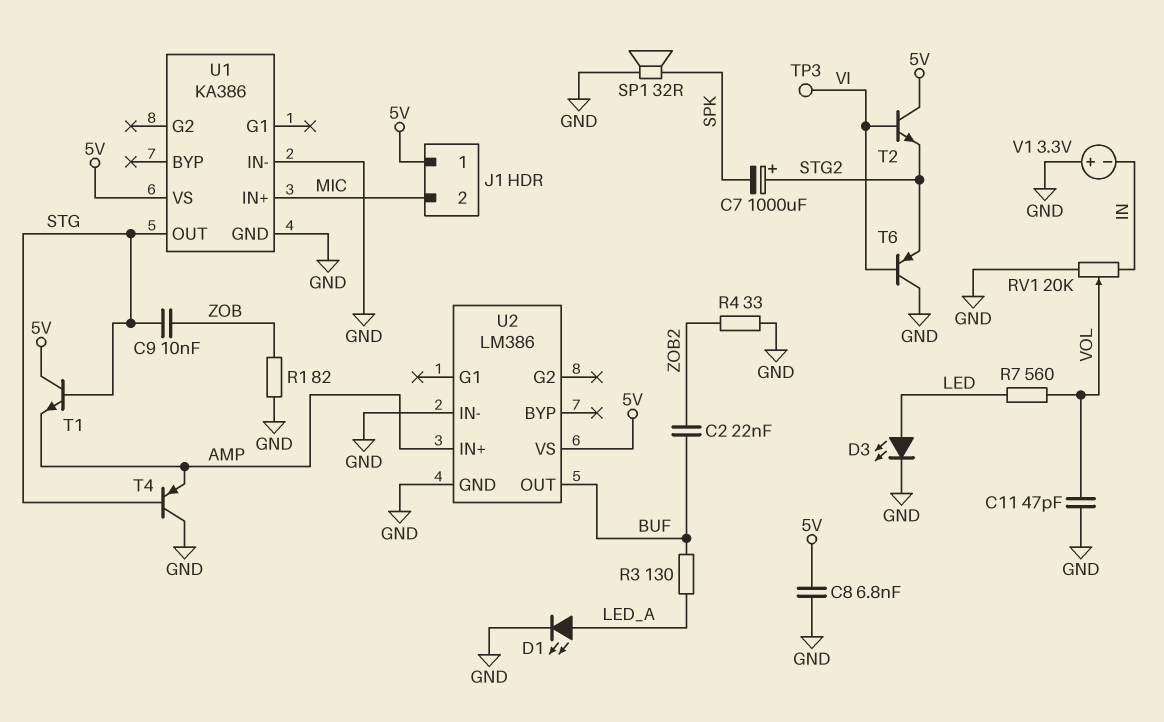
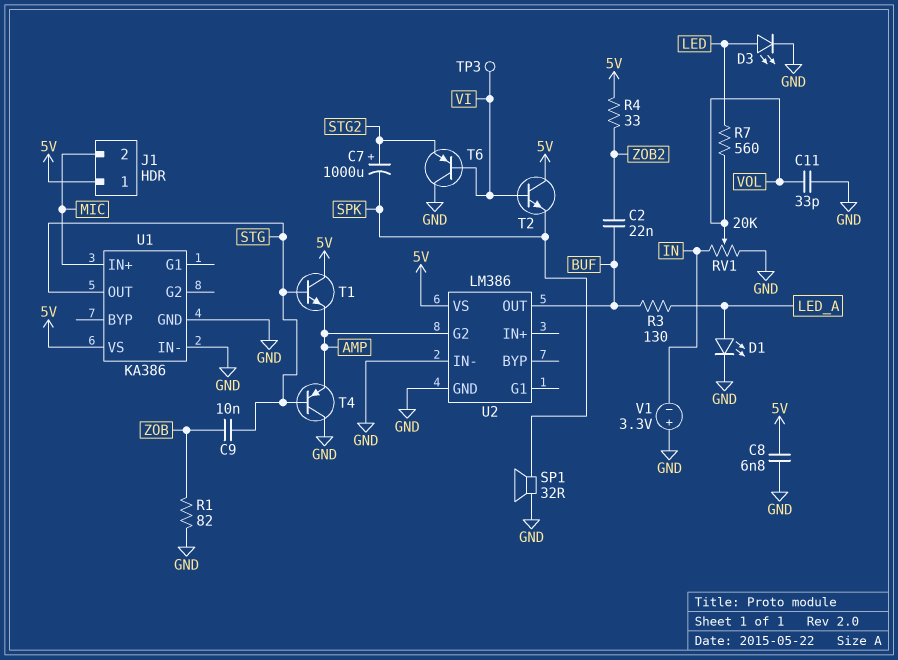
C11: 47pF (GND, VOL) -> 33pF (GND, VOL)
R4: 33 (GND, ZOB2) -> 33 (5V, ZOB2)
T2: NPN (B VI, C 5V, E STG2) -> NPN (B VI, C 5V, E SPK)
U2 pin G2: none -> AMP
U2 pin IN+: AMP -> none

